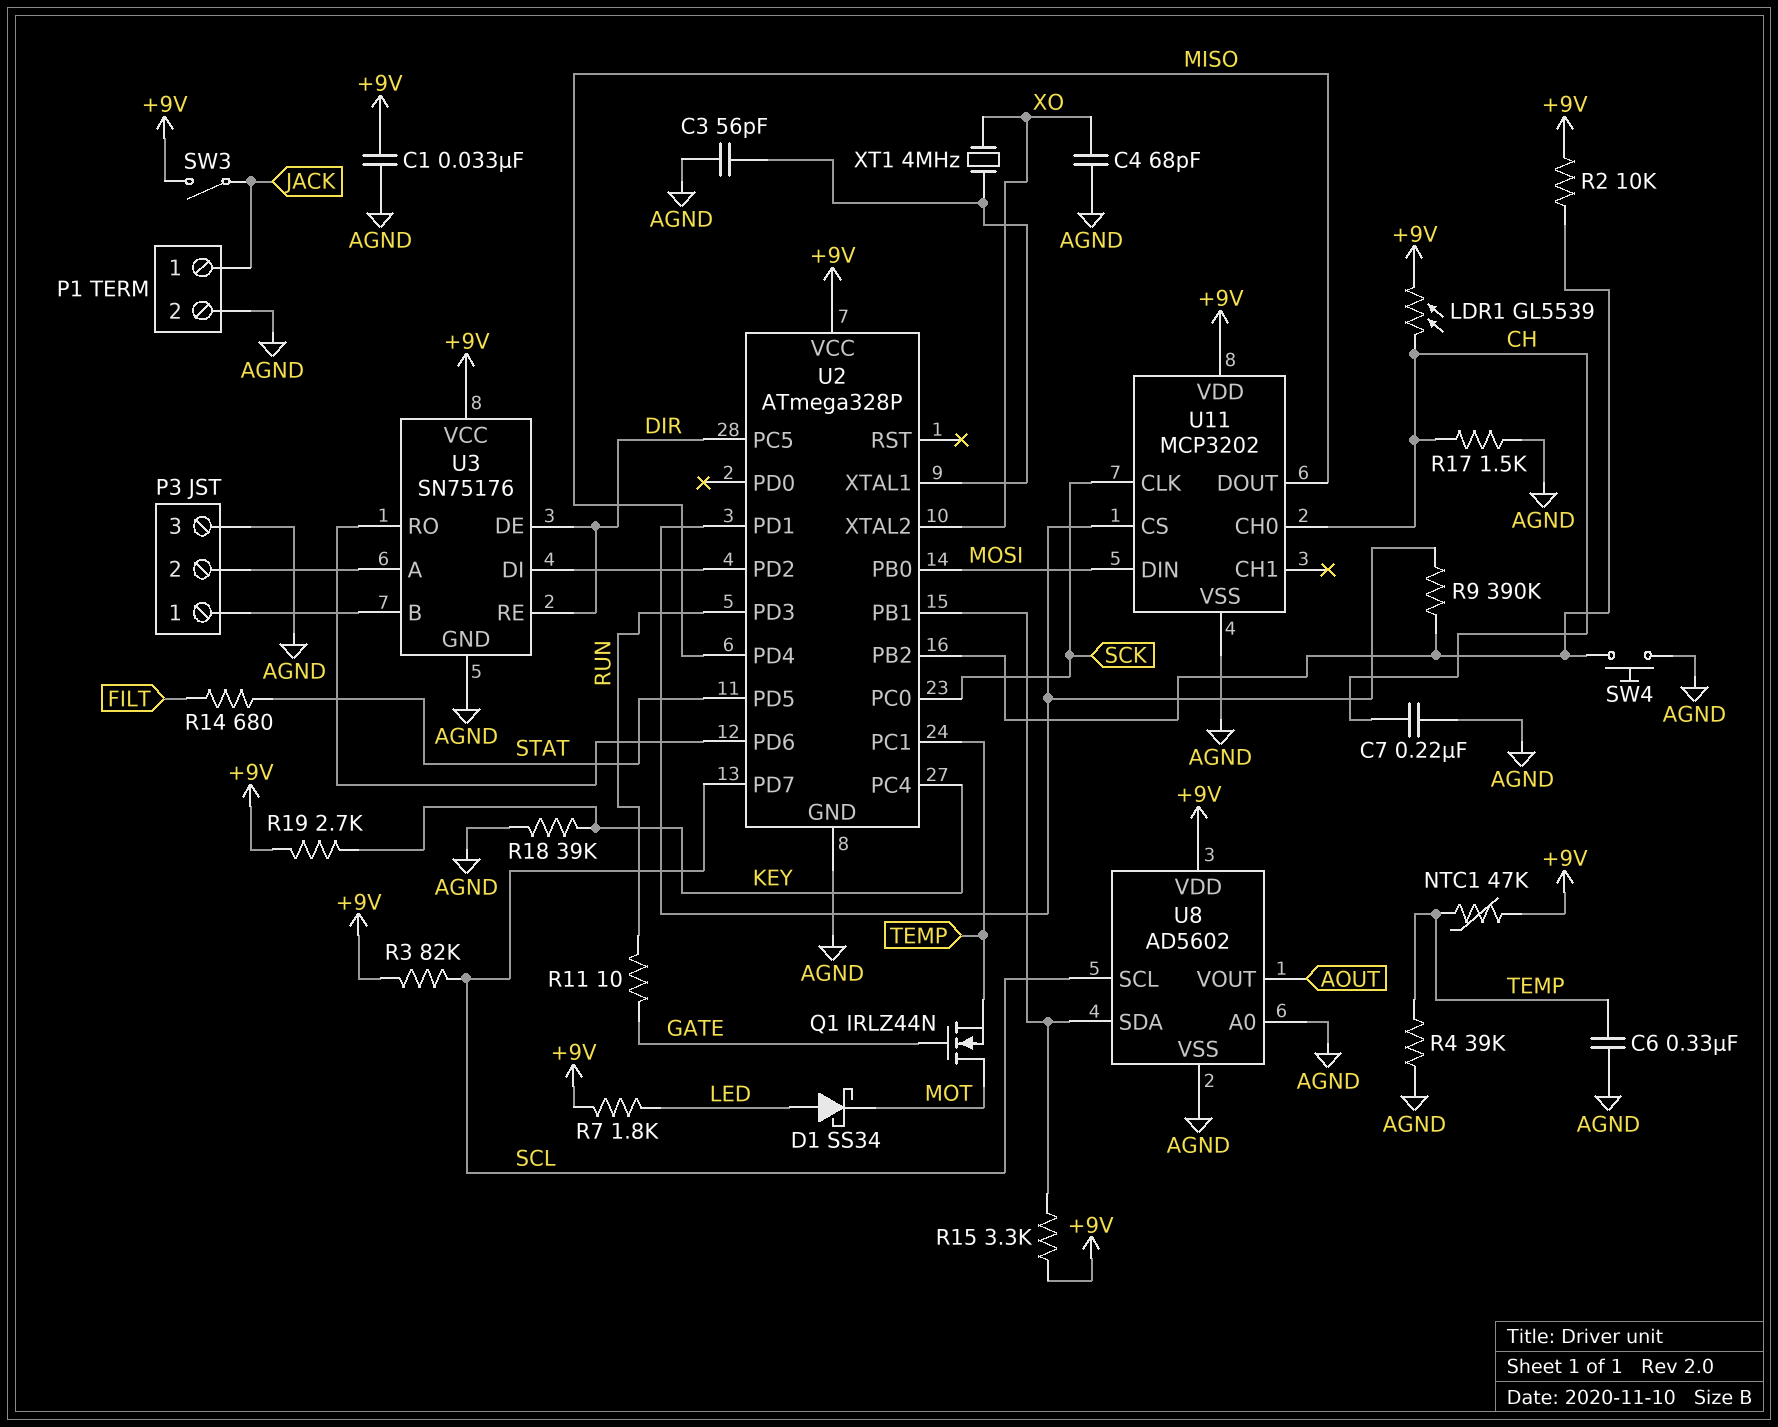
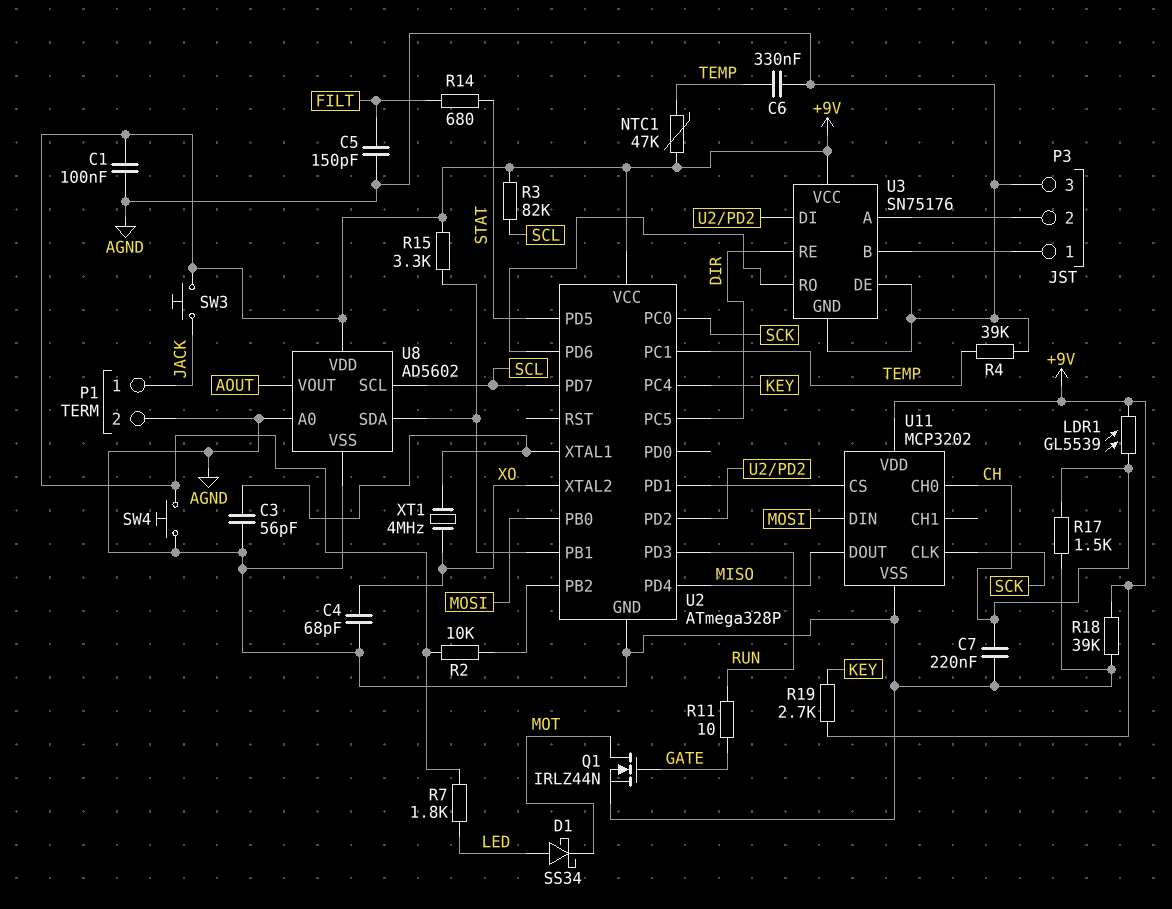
C1: 33nF (+9V, AGND) -> 100nF (+9V, AGND)
C5: none -> 150pF (AGND, FILT)
Q1: NMOS IRLZ44N (G GATE, D MOT, S TEMP) -> NMOS IRLZ44N (G GATE, D MOT, S AGND)
R9: 390k (U2/PB2, U2/PD1) -> none
R18: 39k (AGND, KEY) -> 39k (+9V, AGND)
SW3: switch (+9V, JACK) -> button (+9V, JACK)
SW4: button (AGND, U2/PB2) -> button (+9V, AGND)
U3 pin DE: DIR -> AGND

